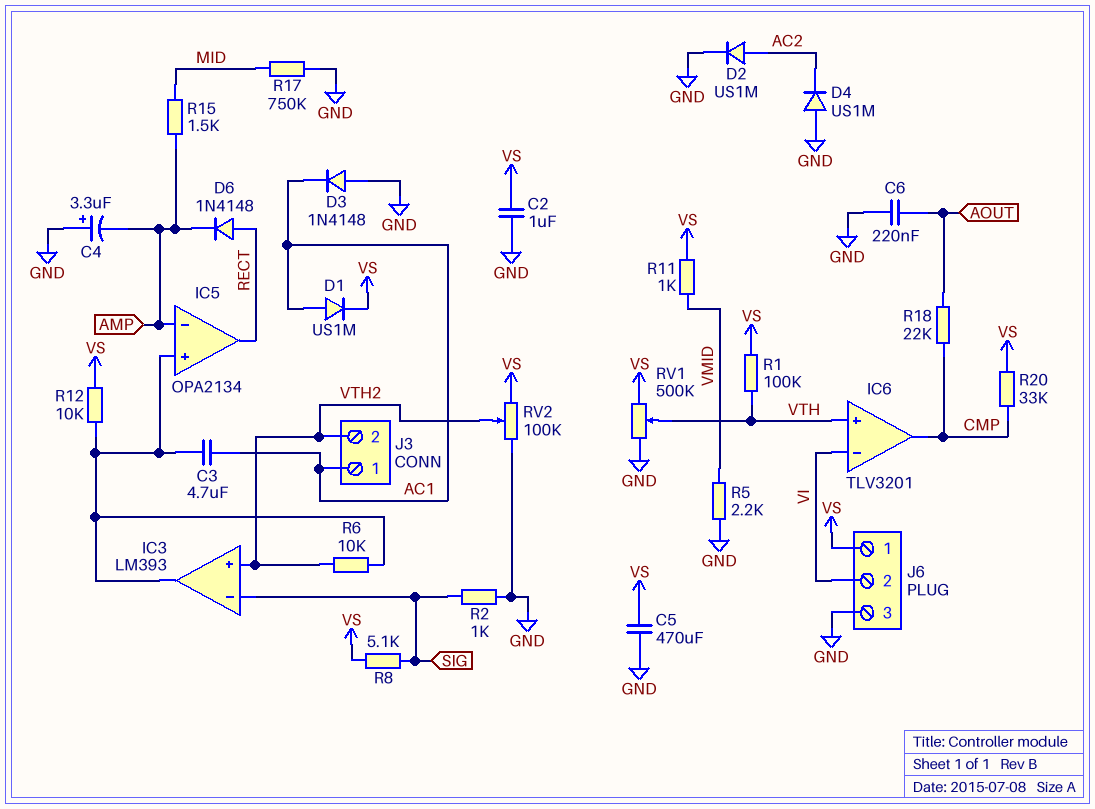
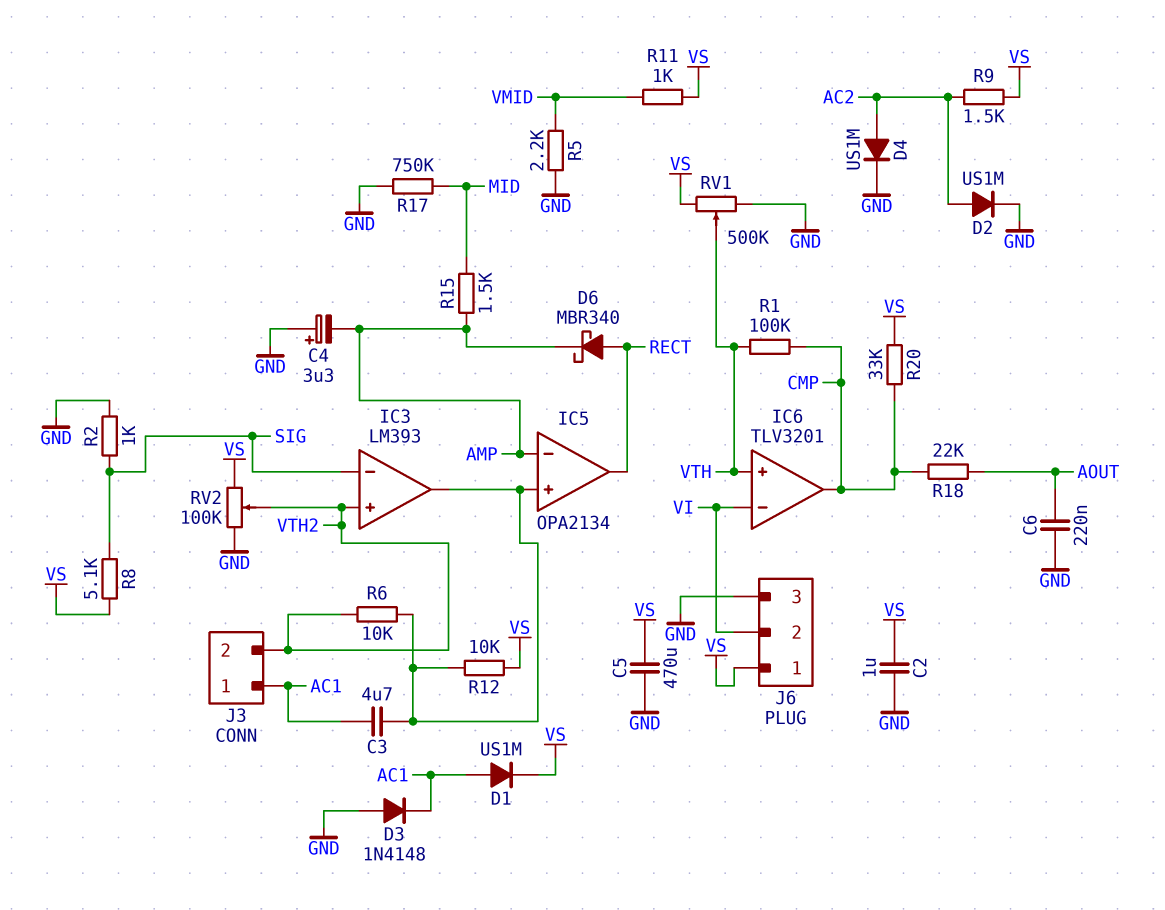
D4: diode US1M (A GND, K AC2) -> diode US1M (A AC2, K GND)
D6: diode 1N4148 (A RECT, K AMP) -> schottky MBR340 (A RECT, K AMP)
R1: 100k (VS, VTH) -> 100k (CMP, VTH)
R9: none -> 1.5k (AC2, VS)

